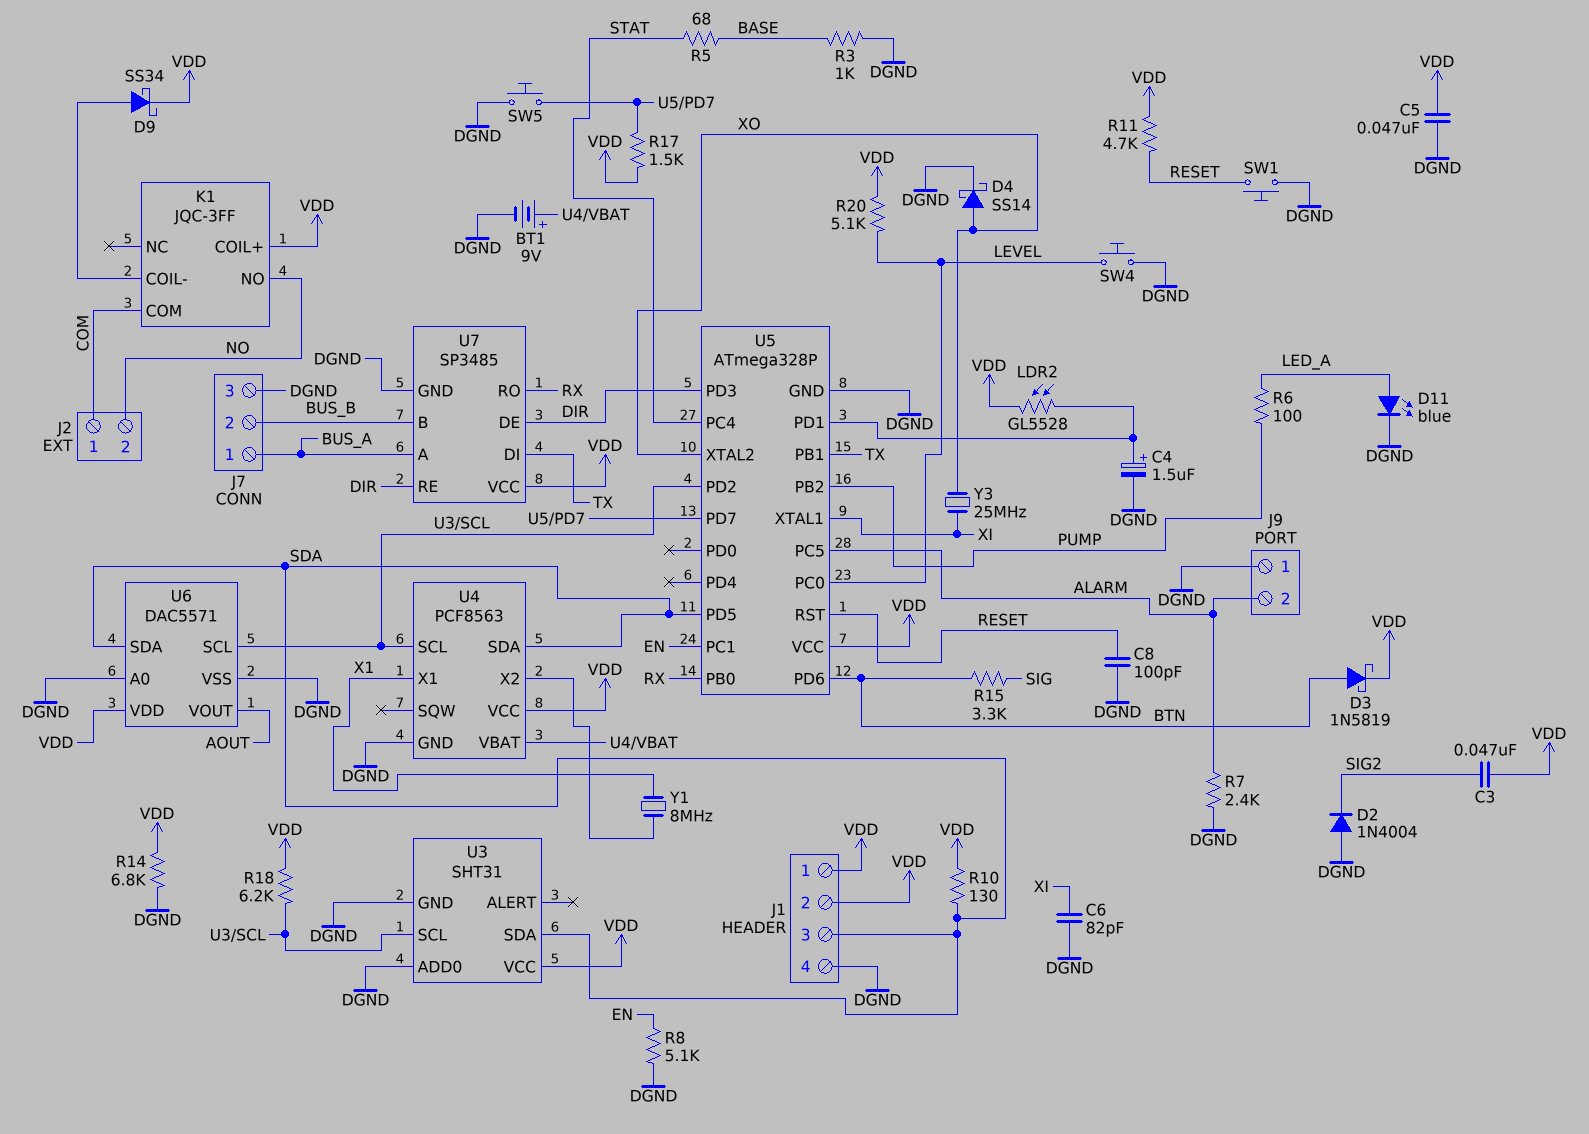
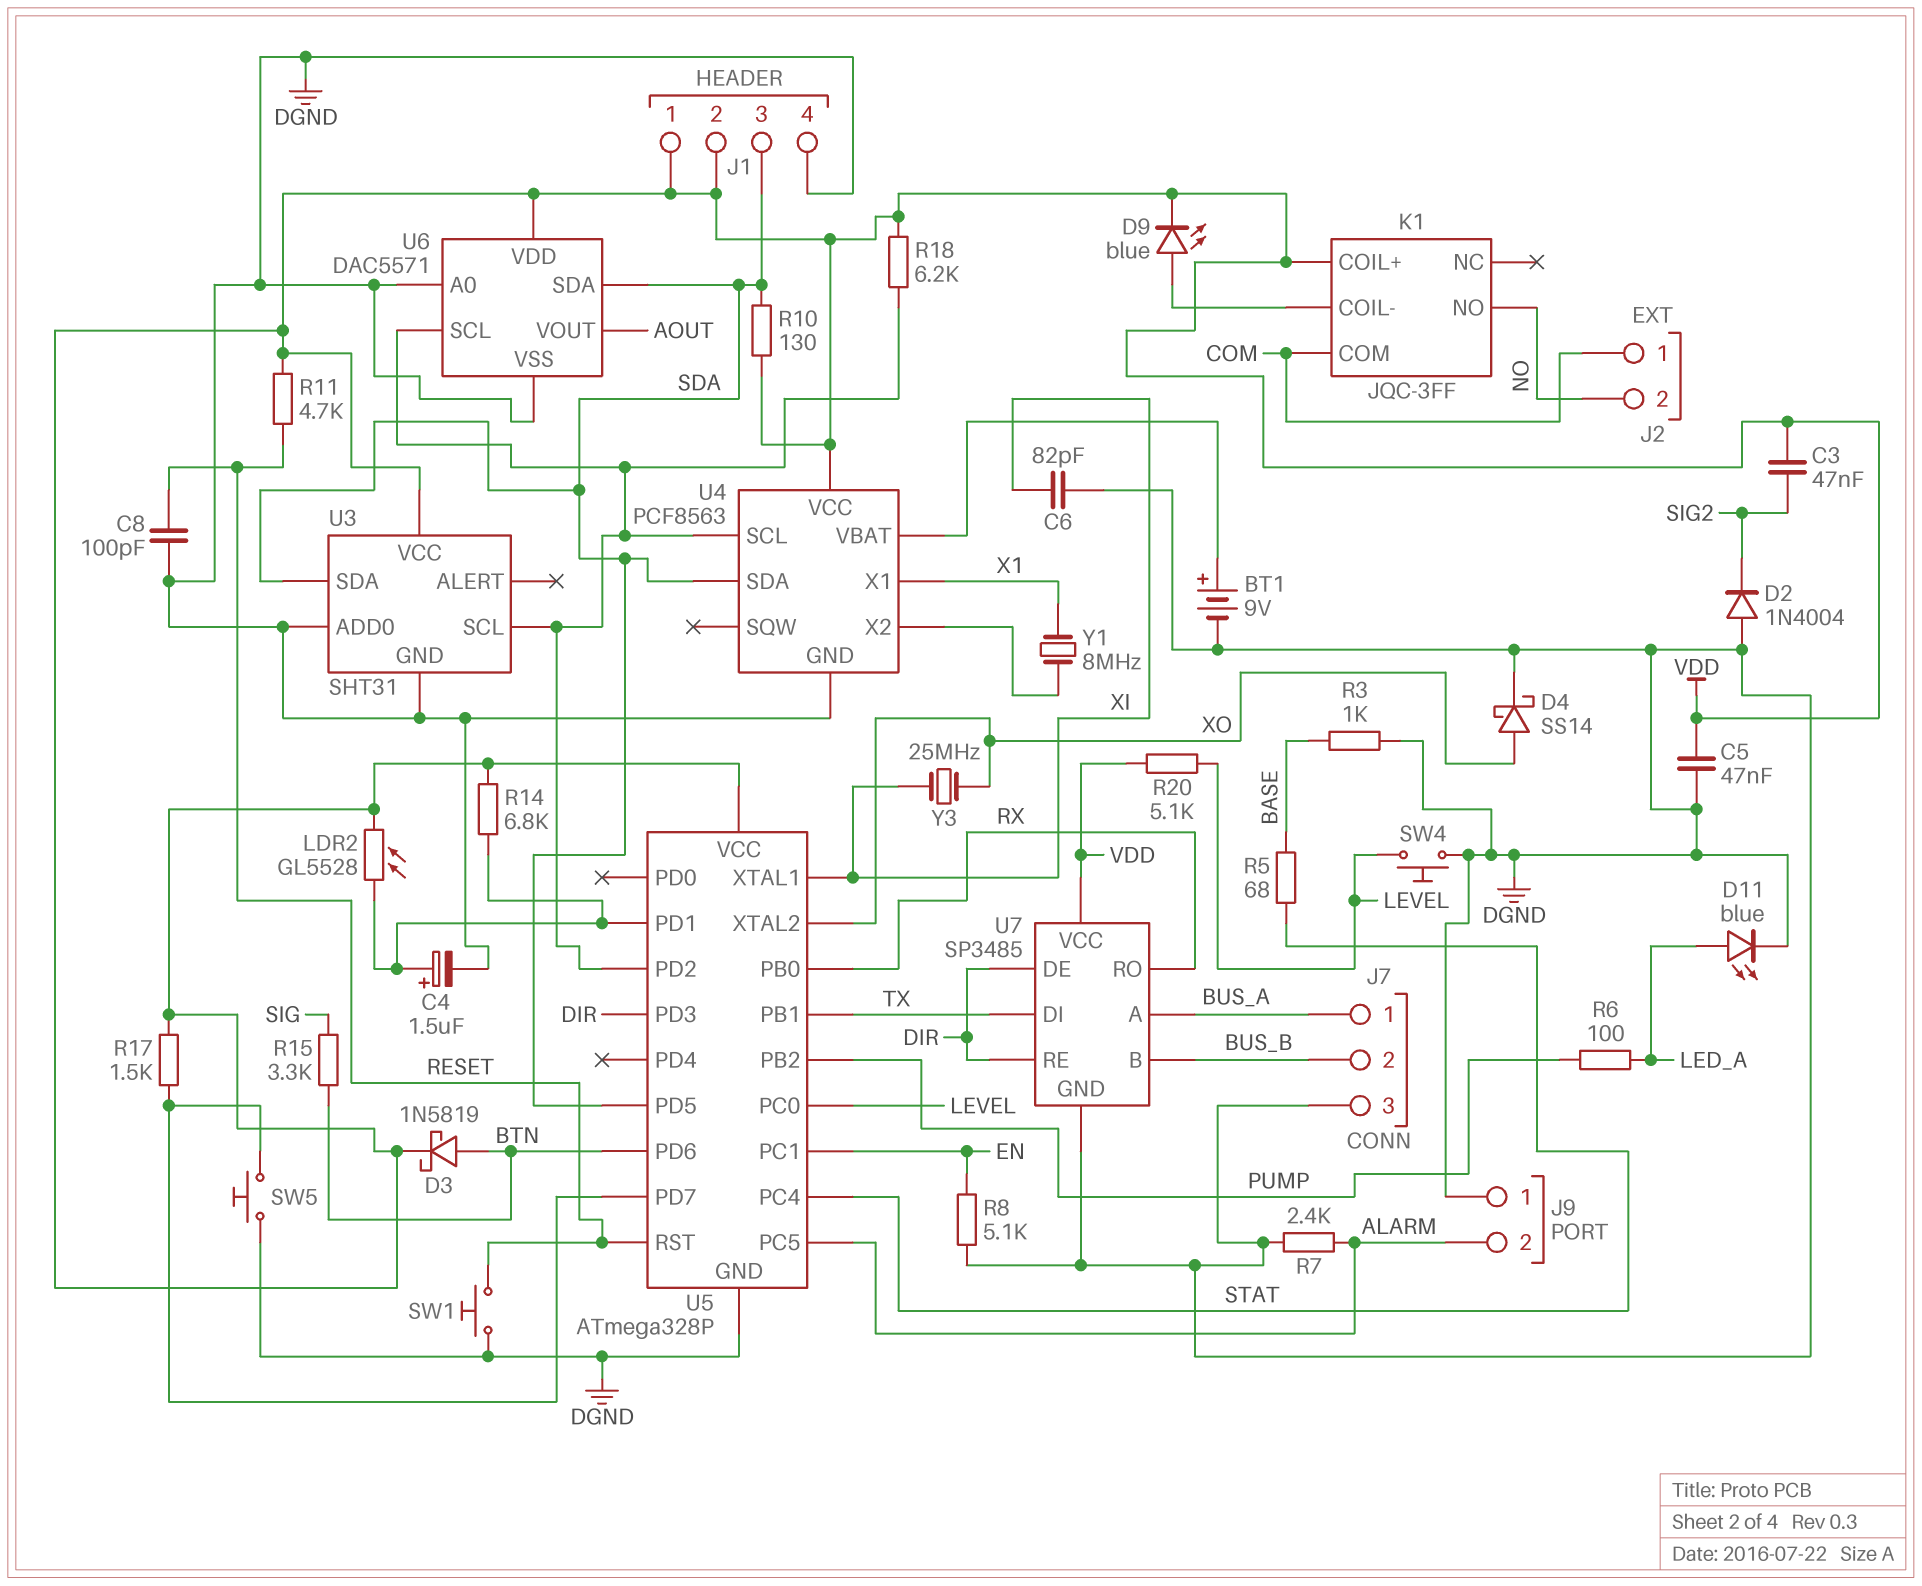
D9: schottky SS34 (A K1/COIL-, K VDD) -> LED blue (A K1/COIL-, K VDD)
R14: 6.8k (DGND, VDD) -> 6.8k (U5/PD1, VDD)

